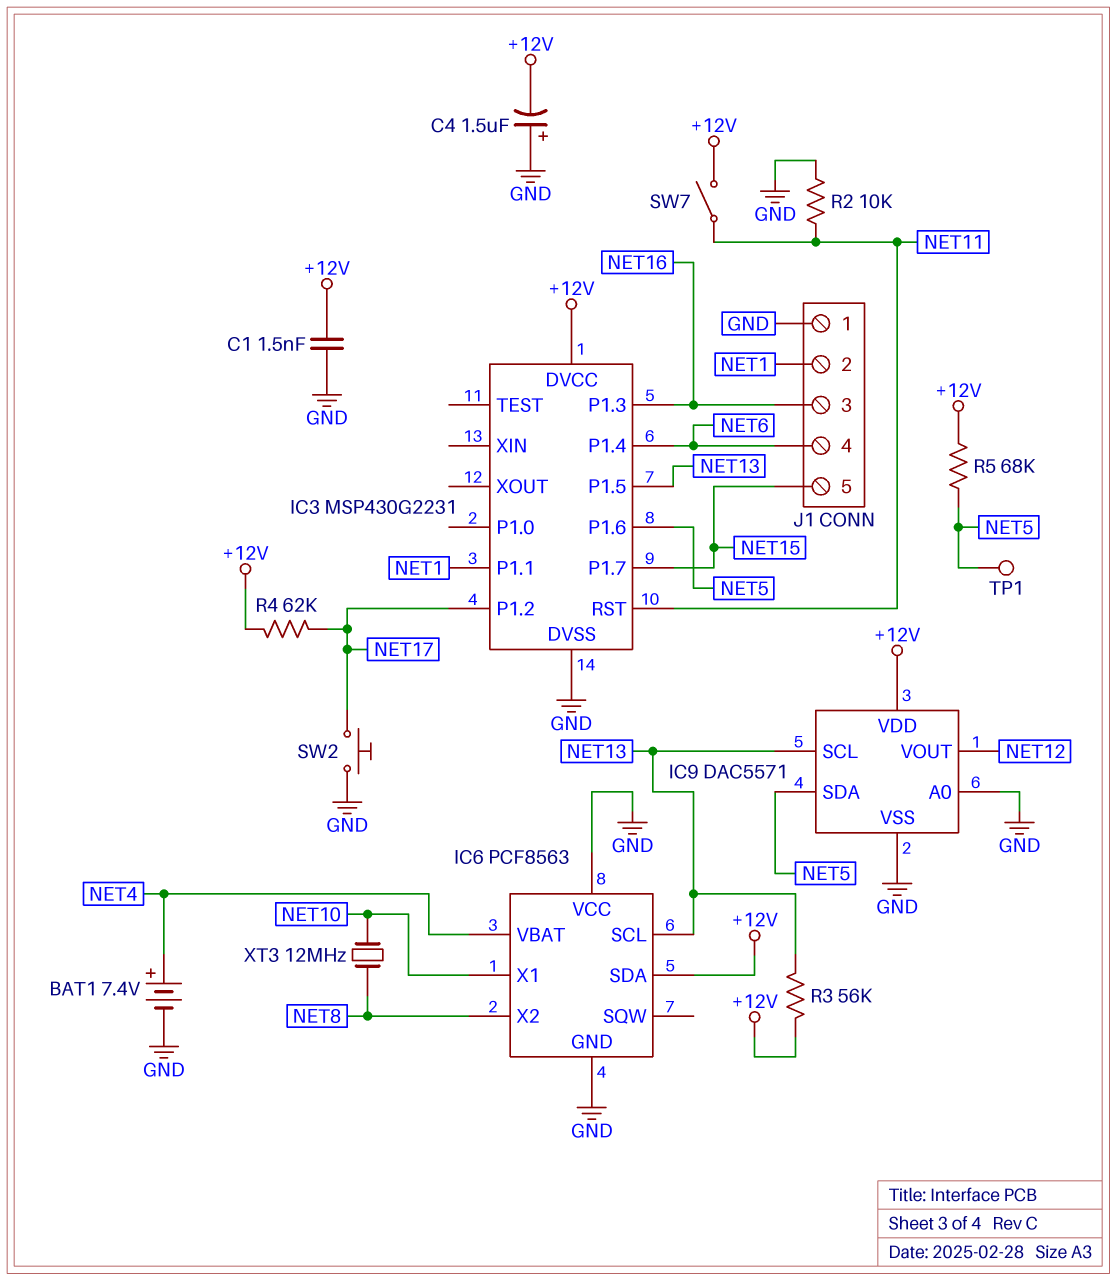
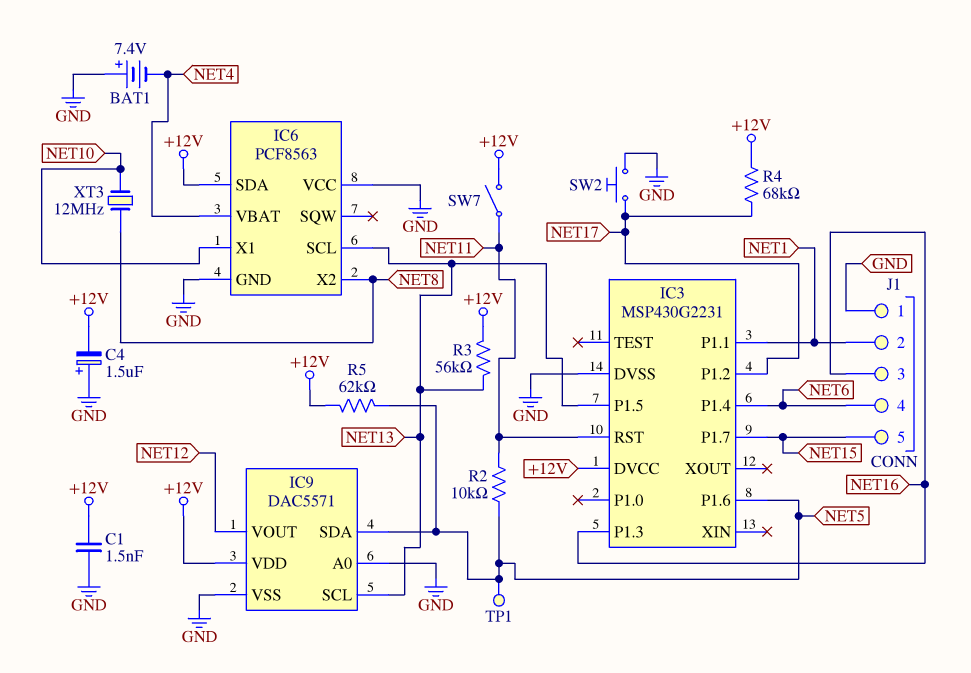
BAT1: 7.4V (plus NET4, minus GND) -> 7.4V (plus GND, minus NET4)
R2: 10k (GND, NET11) -> 10k (NET5, NET11)
R4: 62k (+12V, NET17) -> 68k (+12V, NET17)
R5: 68k (+12V, NET5) -> 62k (+12V, NET5)

